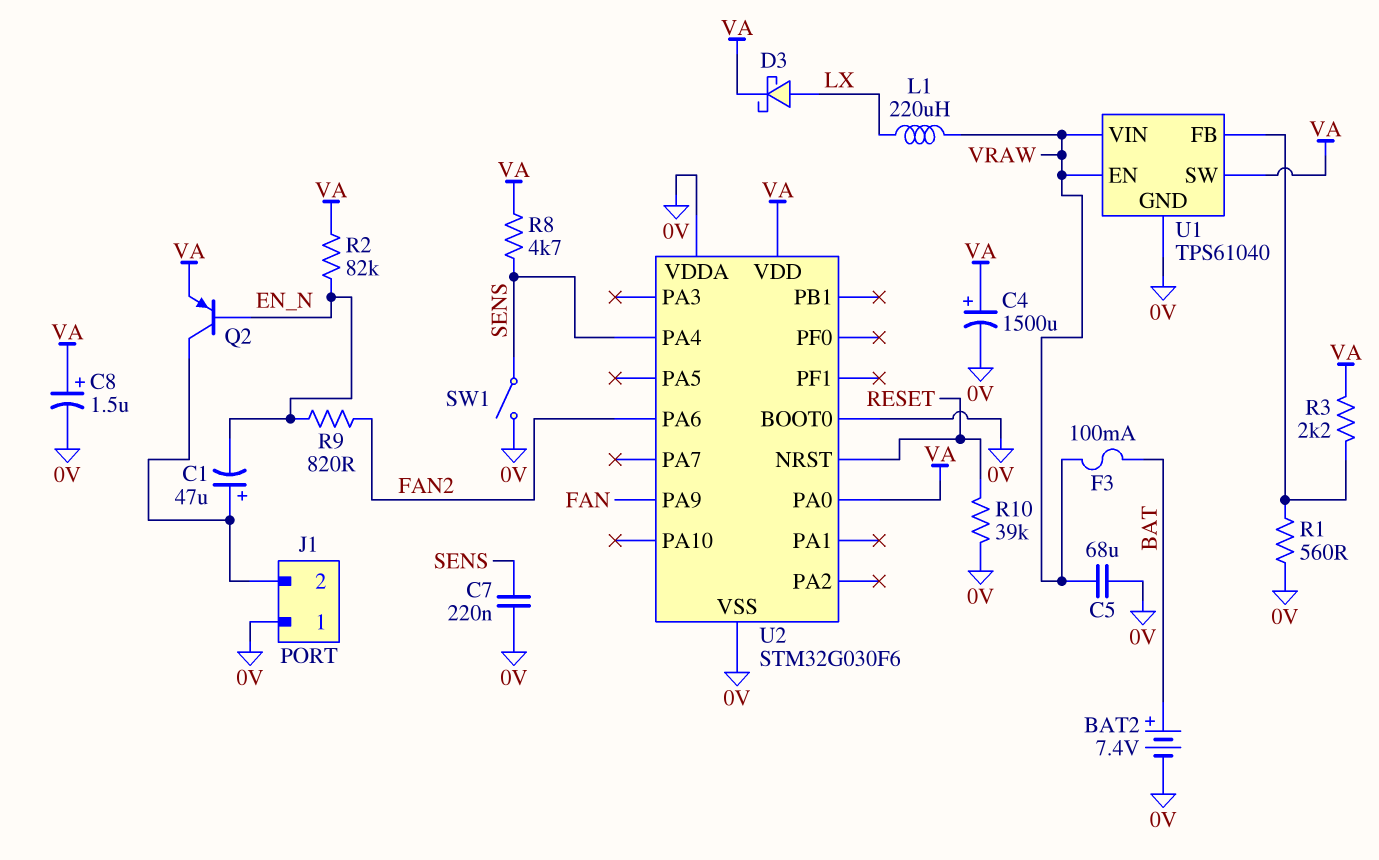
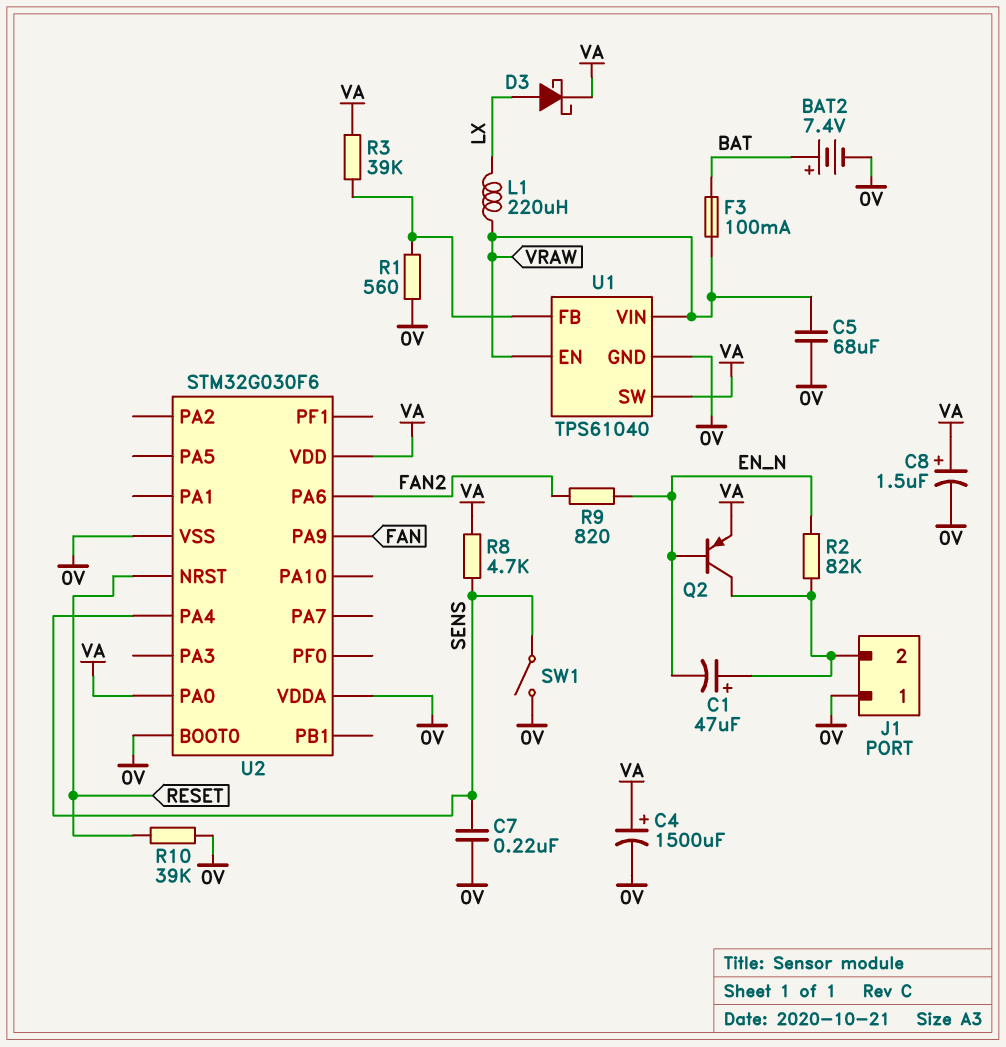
R2: 82k (EN_N, VA) -> 82k (EN_N, J1/2)
R3: 2.2k (U1/FB, VA) -> 39k (U1/FB, VA)

